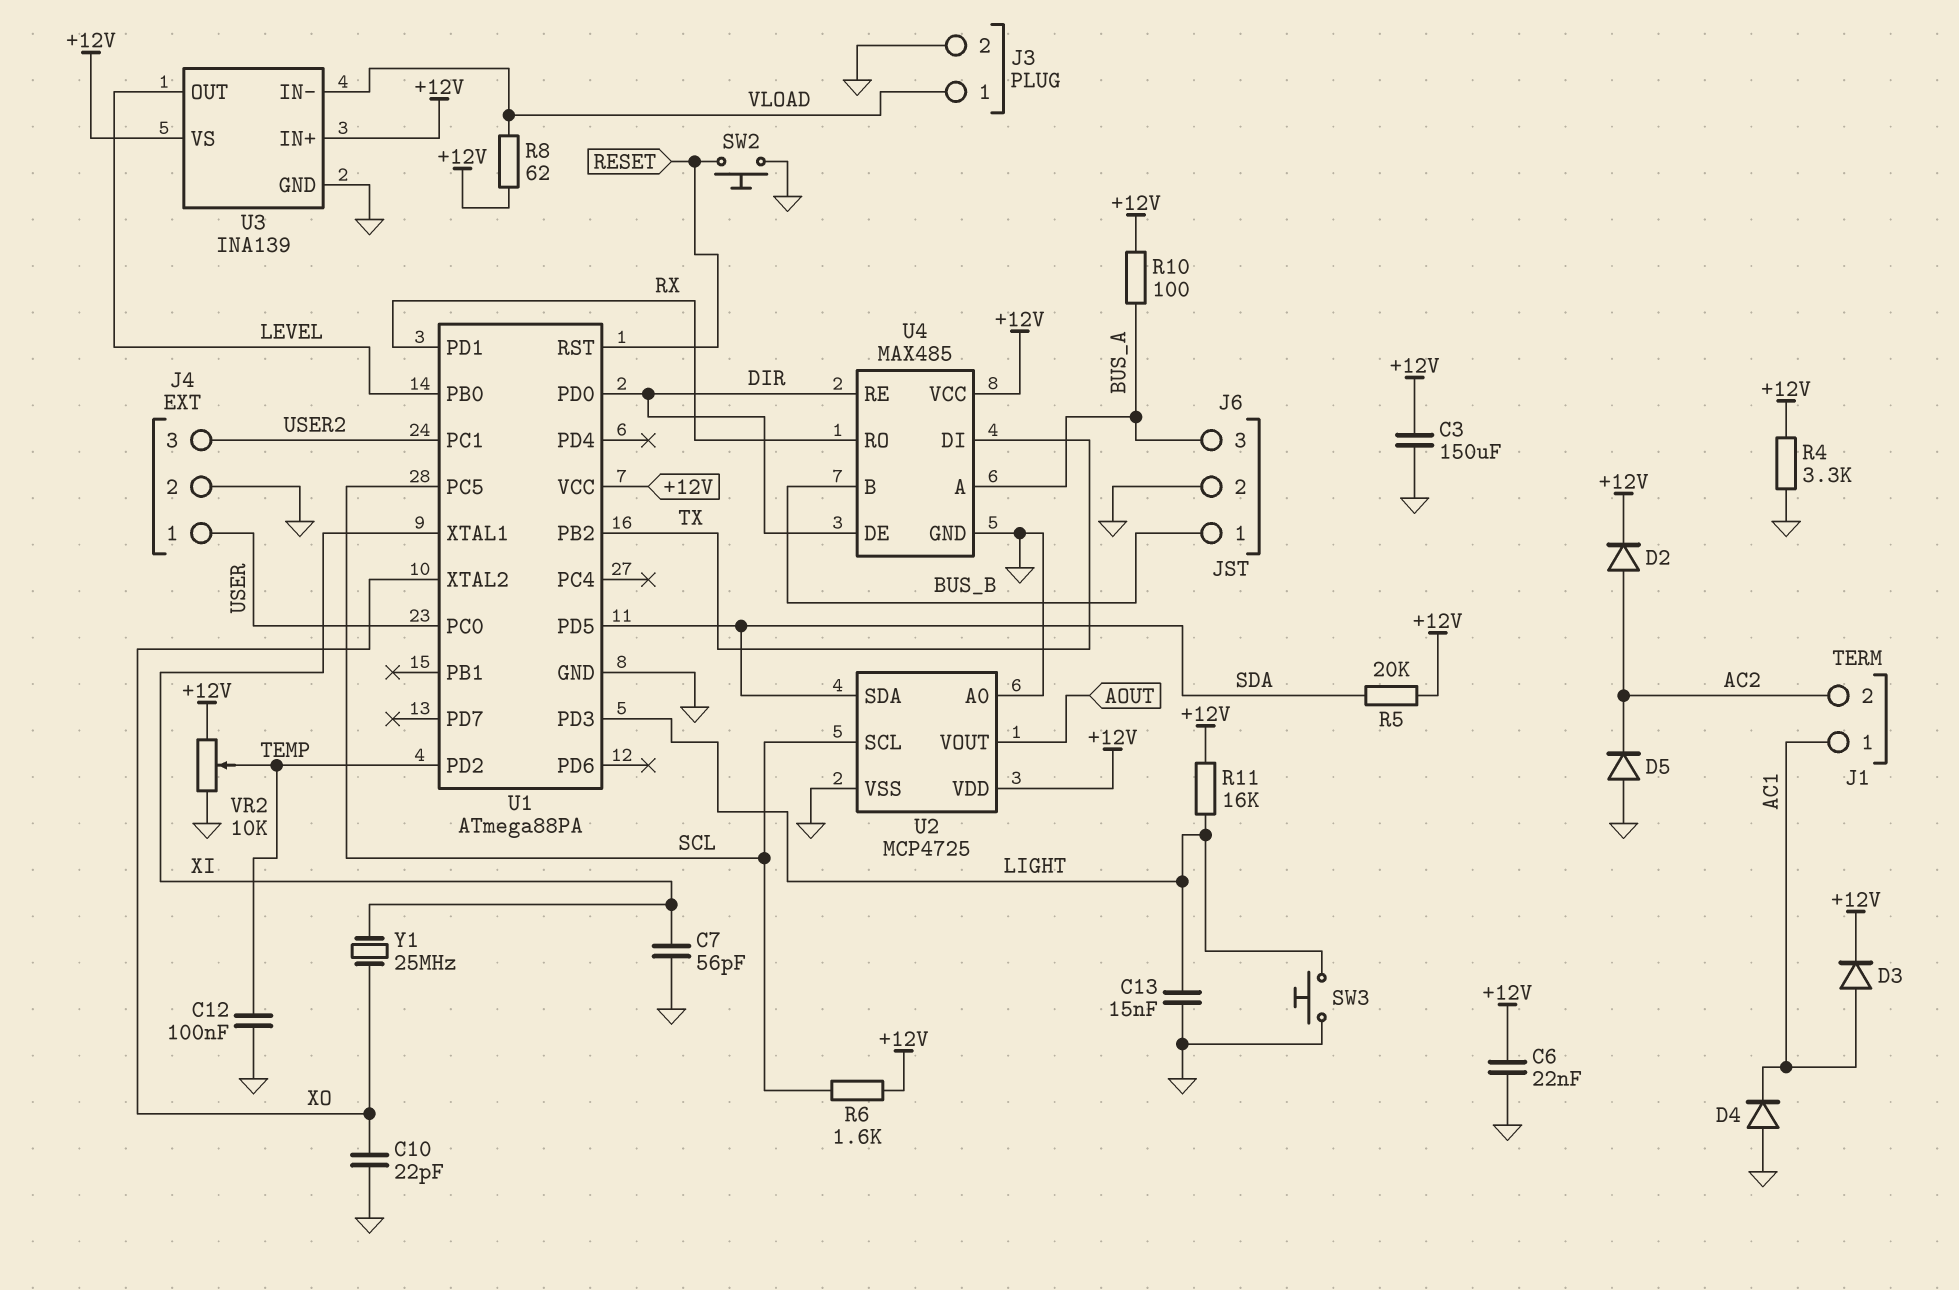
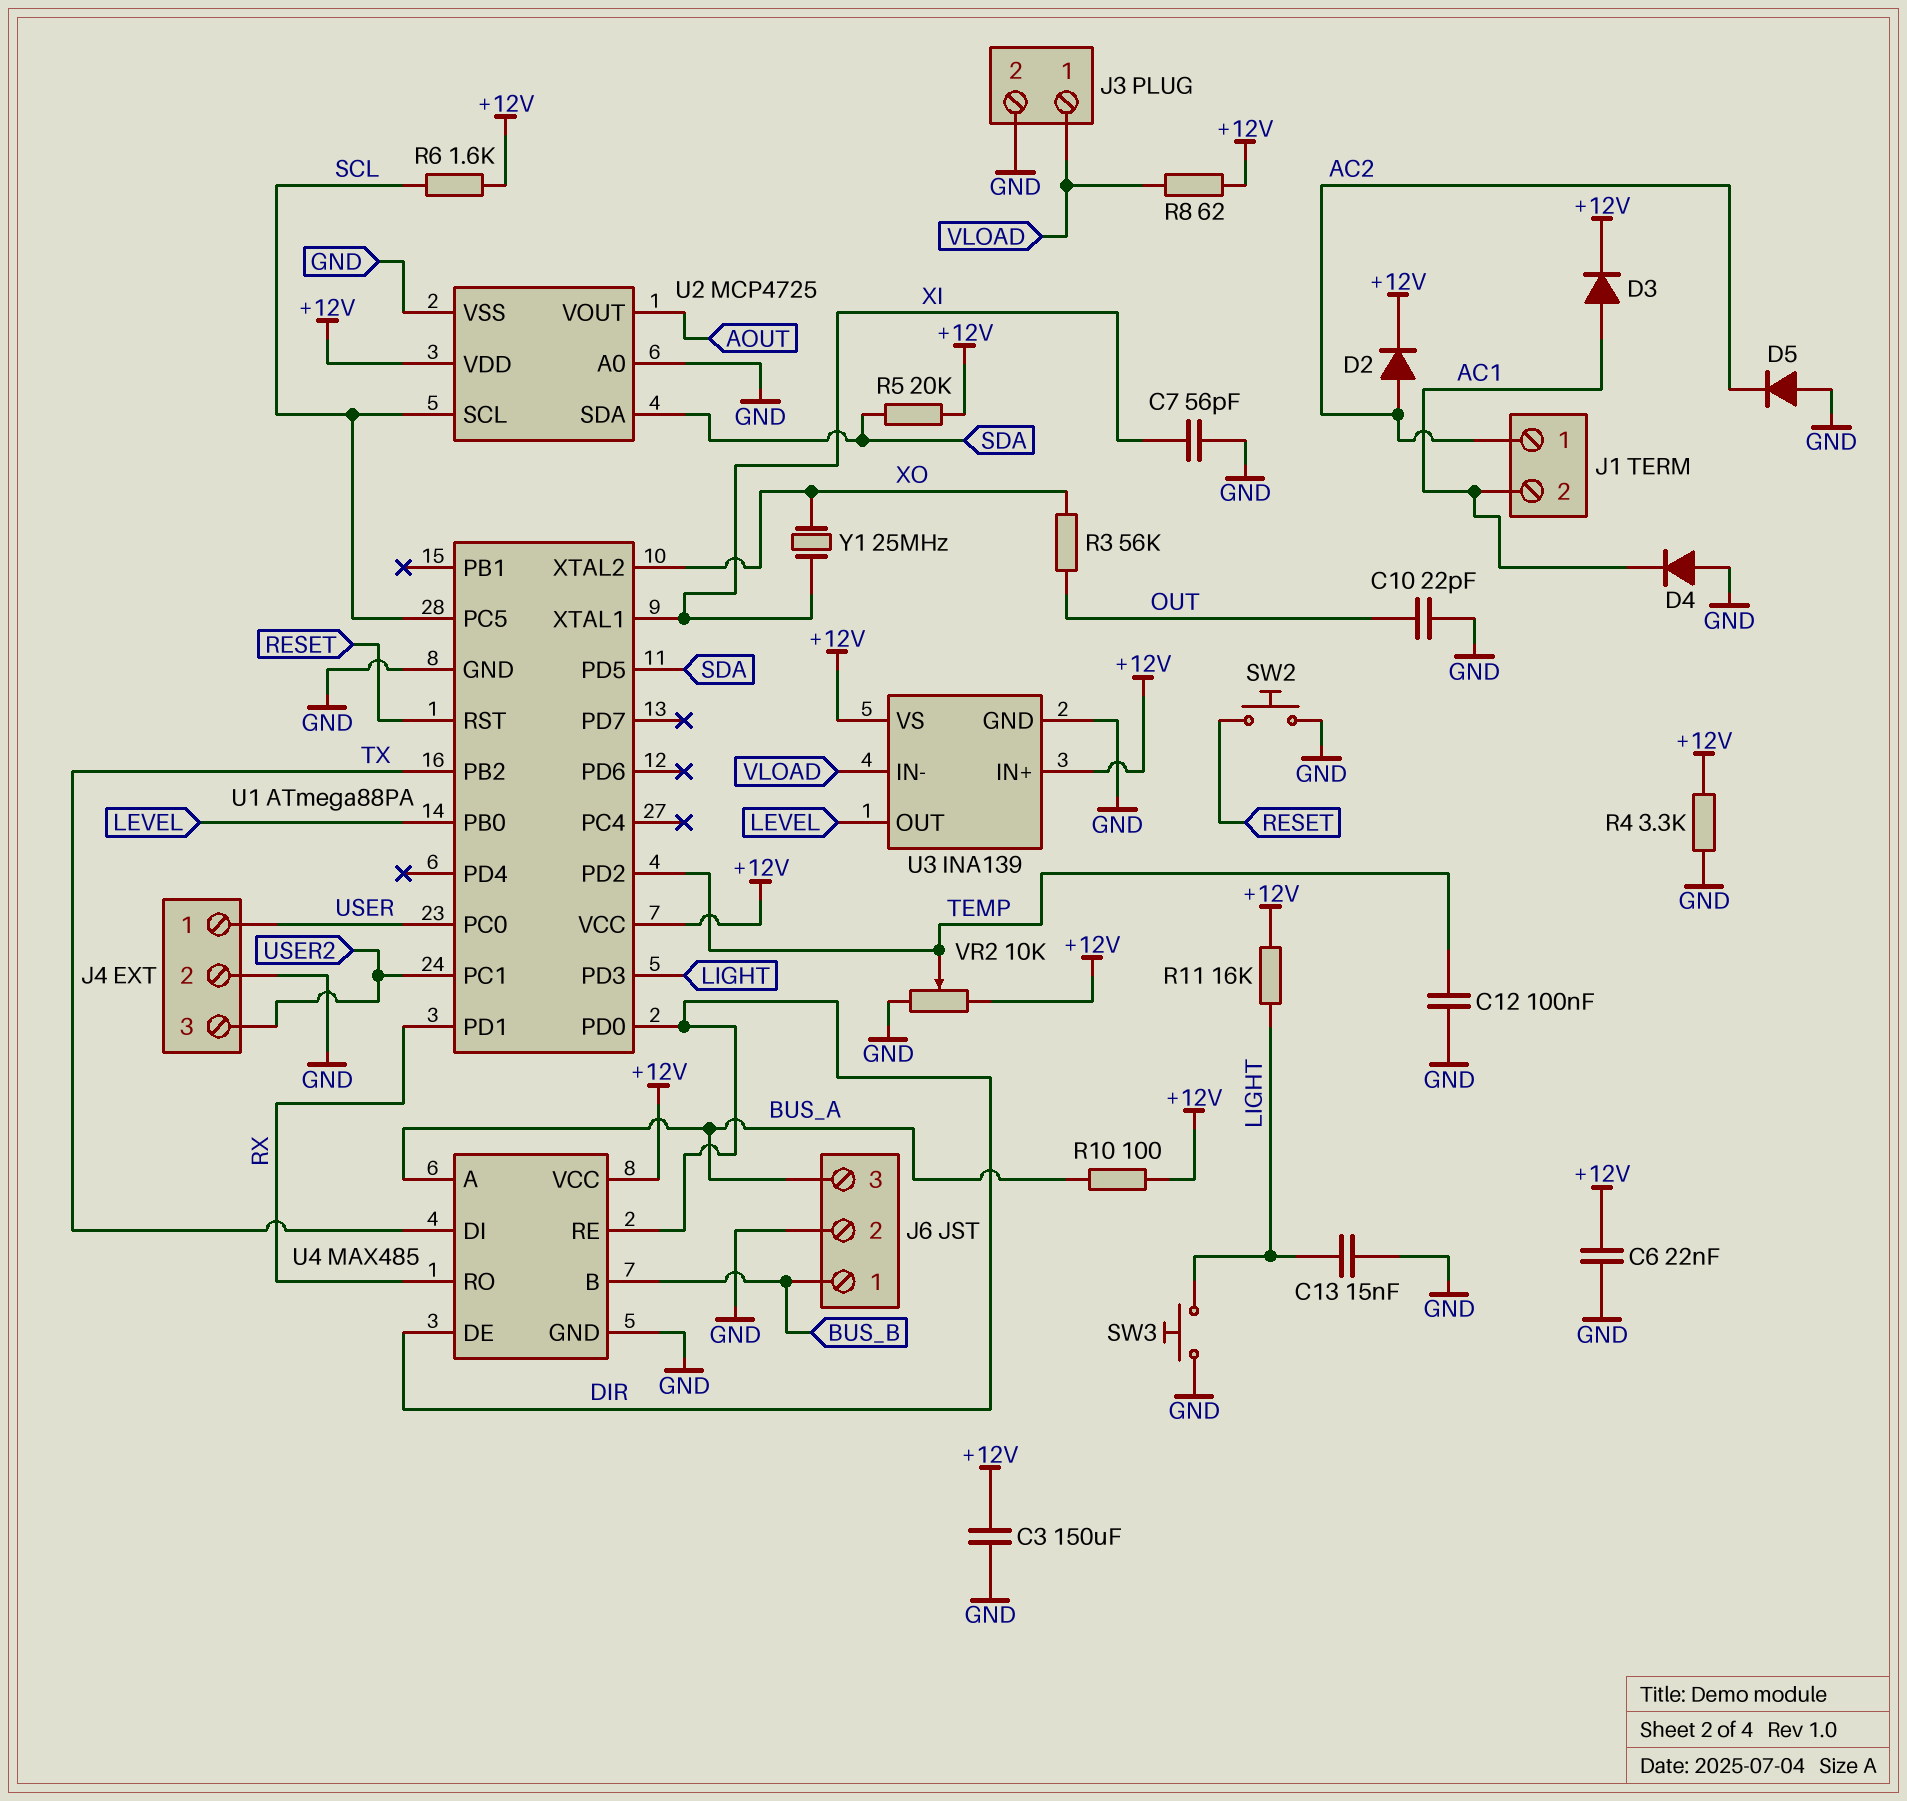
C10: 22pF (GND, XO) -> 22pF (GND, OUT)
J1 pin 1: AC1 -> AC2
J1 pin 2: AC2 -> AC1
R3: none -> 56k (OUT, XO)

